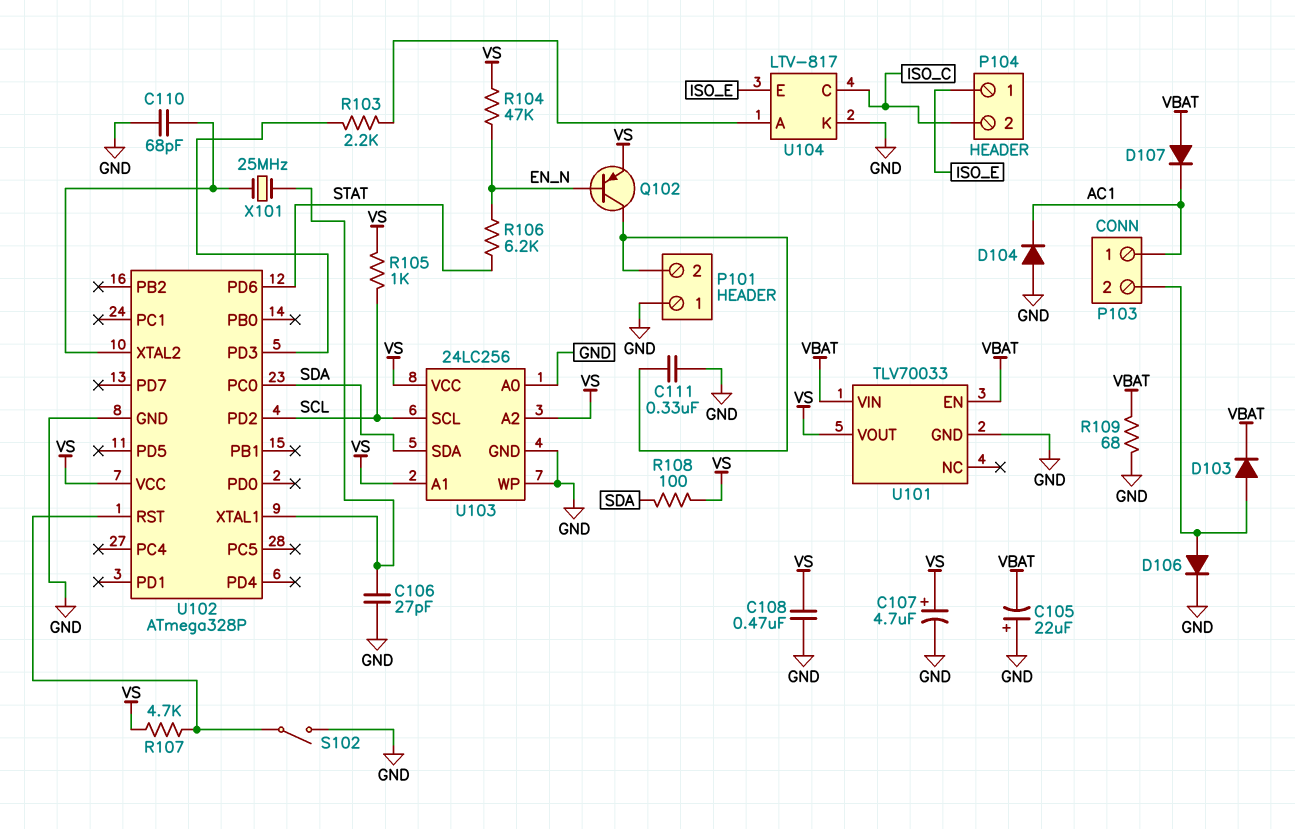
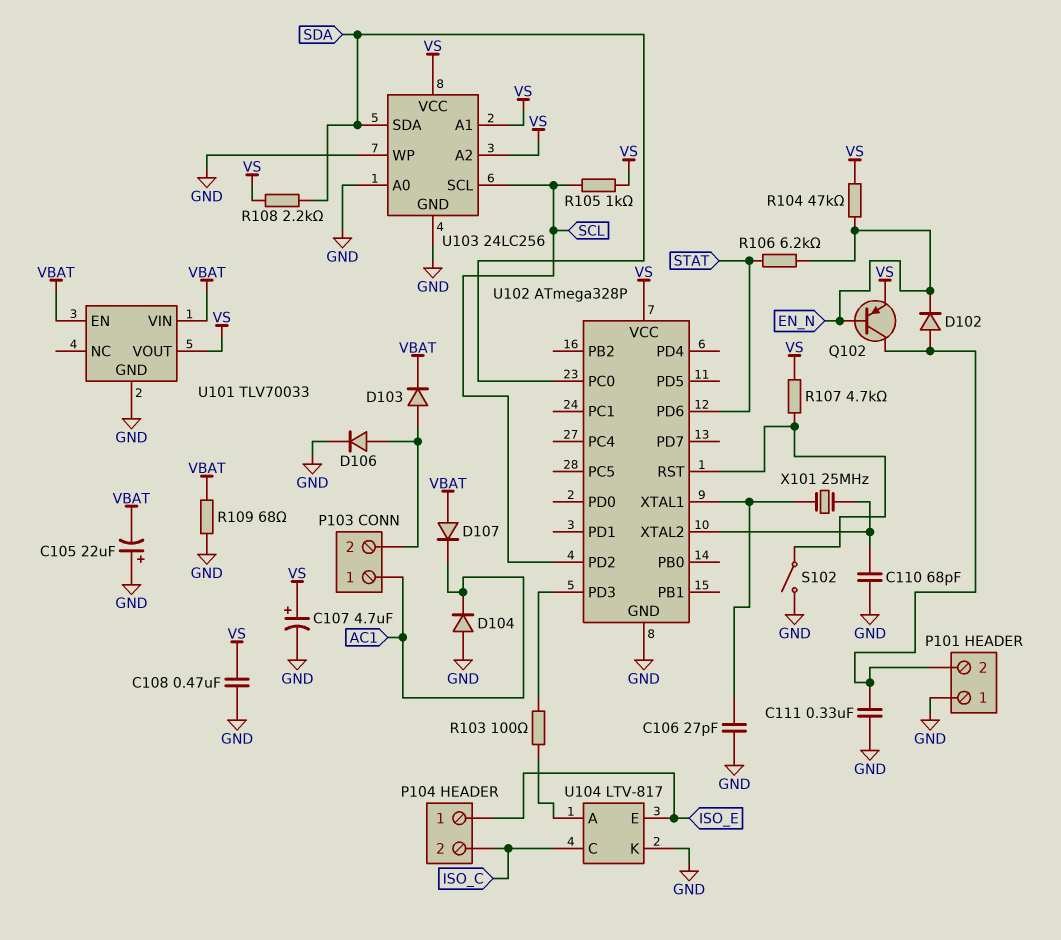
D102: none -> diode (A P101/2, K EN_N)
R103: 2.2k (U102/PD3, U104/A) -> 100 (U102/PD3, U104/A)
R108: 100 (SDA, VS) -> 2.2k (SDA, VS)

